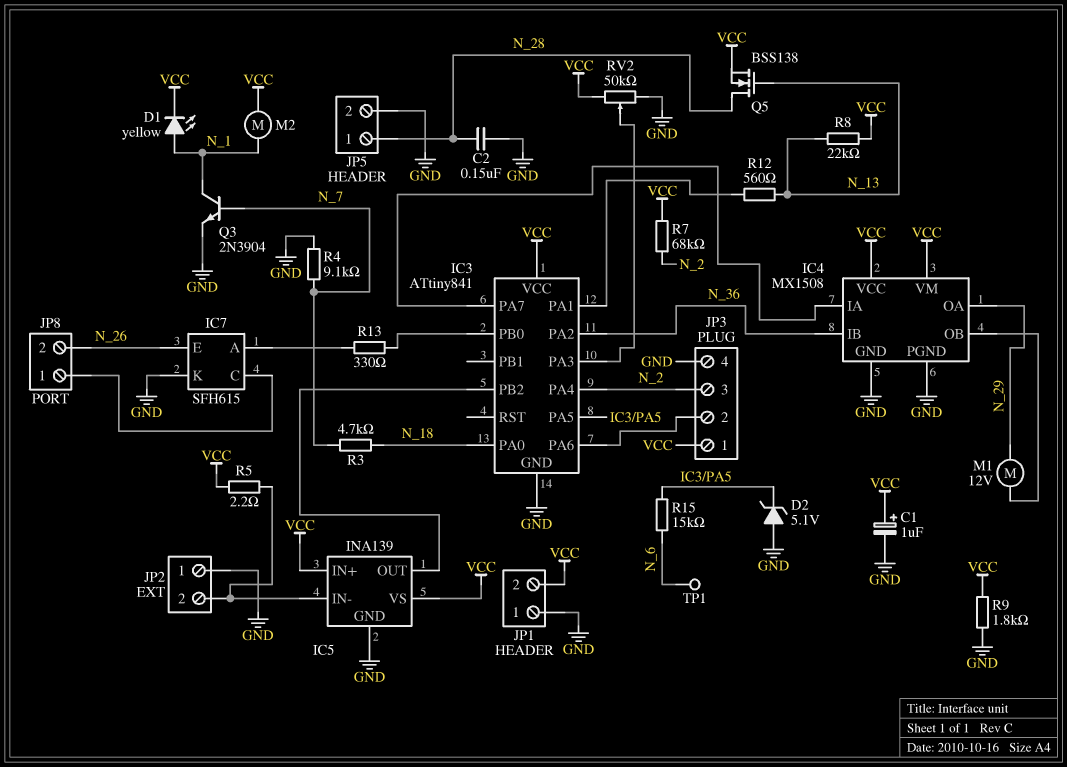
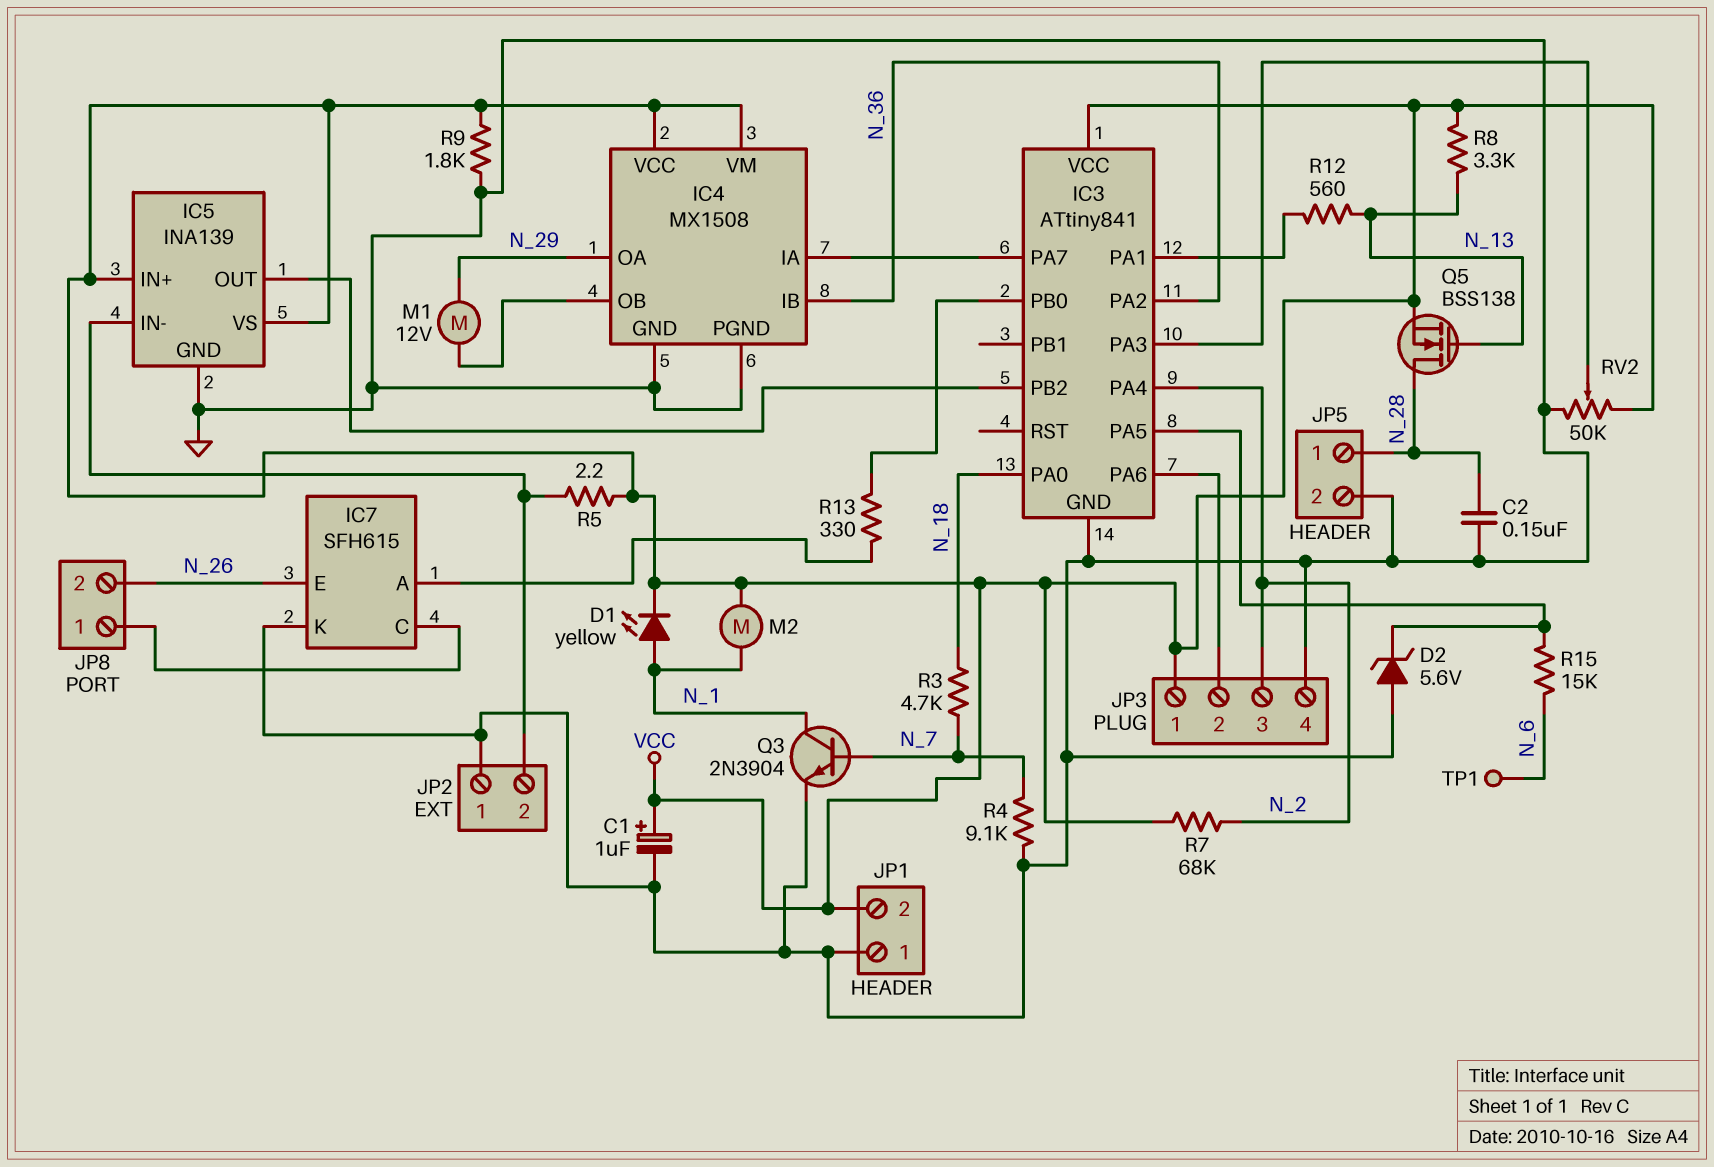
D2: zener 5.1V (A GND, K IC3/PA5) -> zener 5.6V (A GND, K IC3/PA5)
R8: 22k (N_13, VCC) -> 3.3k (N_13, VCC)

